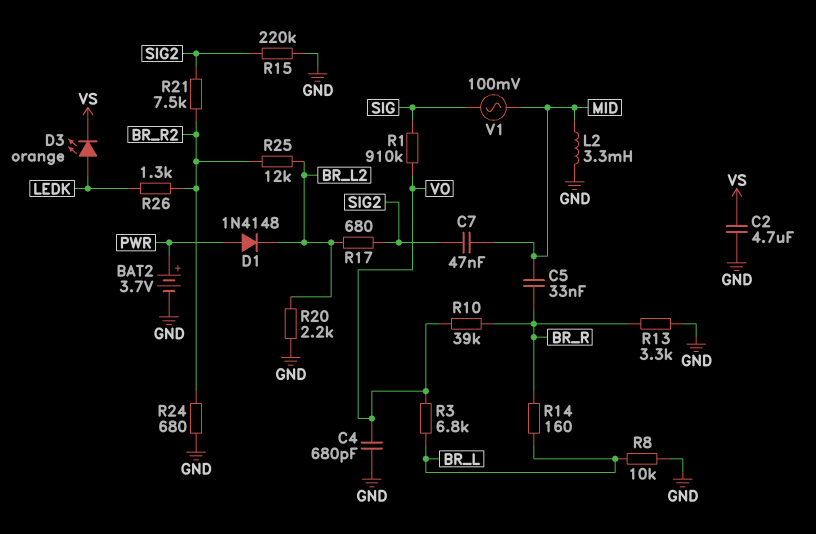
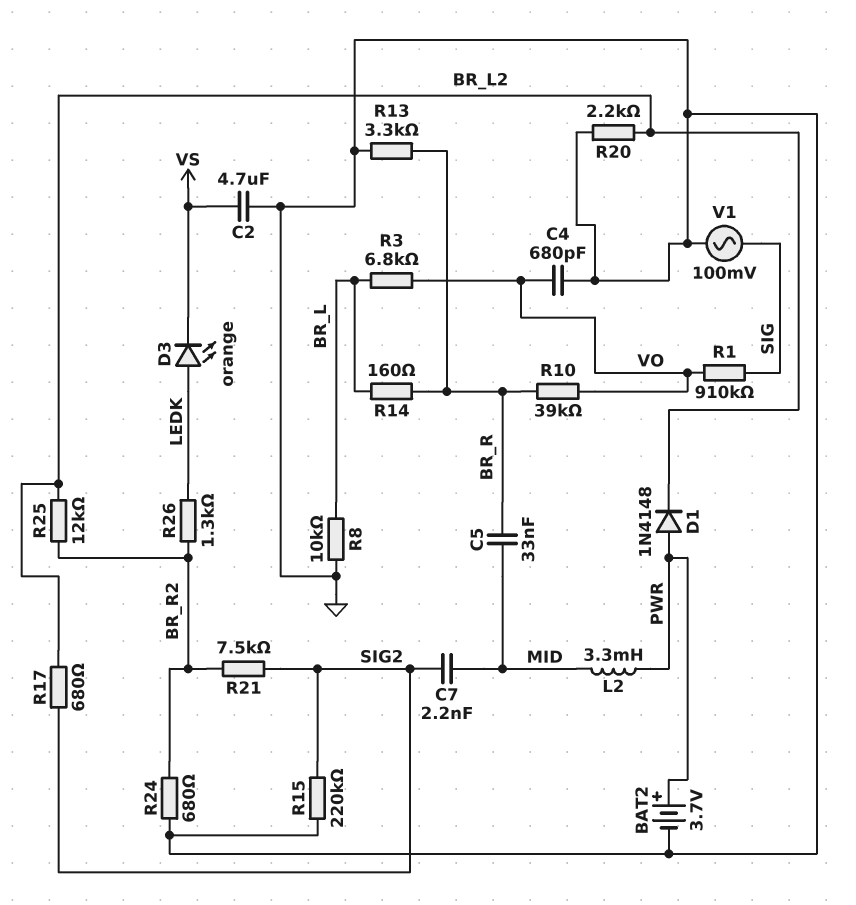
C7: 47nF (MID, SIG2) -> 2.2nF (MID, SIG2)
L2: 3.3mH (GND, MID) -> 3.3mH (MID, PWR)
V1: AC 100mV (MID, SIG) -> AC 100mV (GND, SIG)

